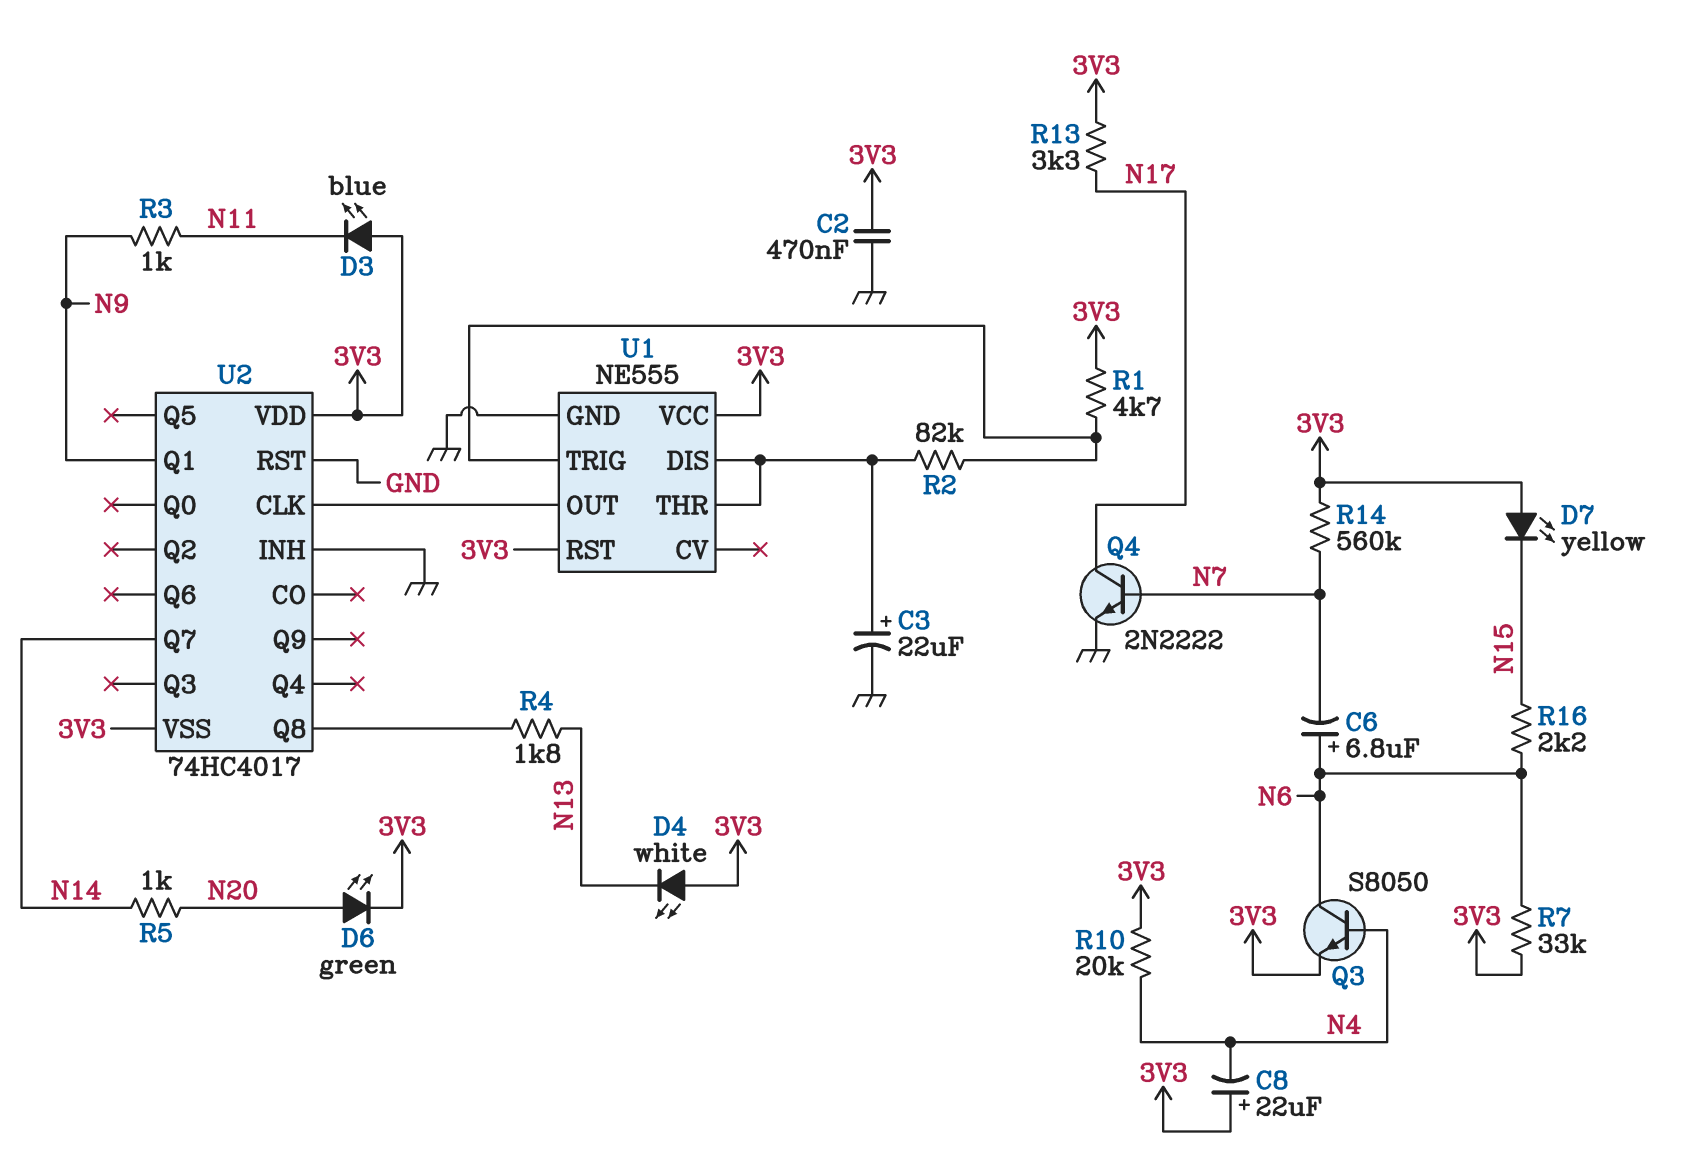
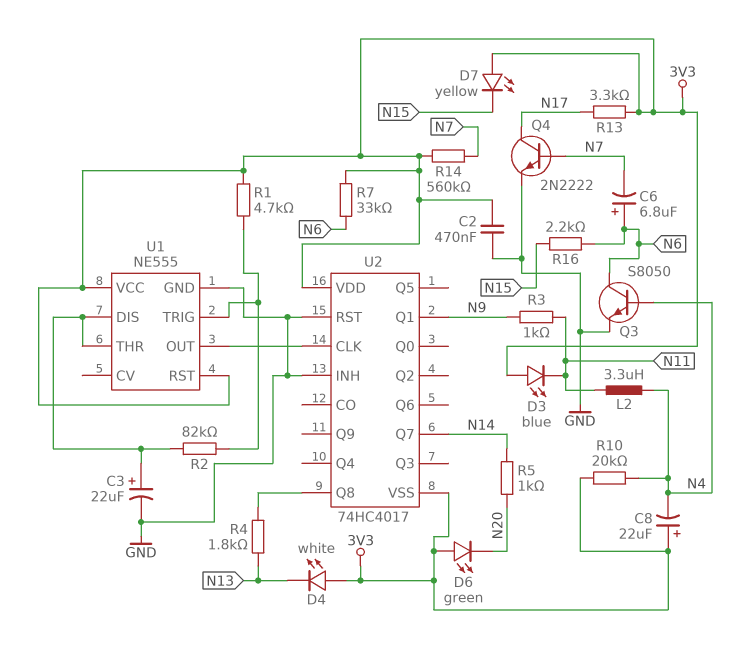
D6: LED green (A N20, K 3V3) -> LED green (A 3V3, K N20)
L2: none -> 3.3uH (N4, N11)
Q3: NPN S8050 (B N4, C N6, E 3V3) -> NPN S8050 (B N4, C N6, E GND)

